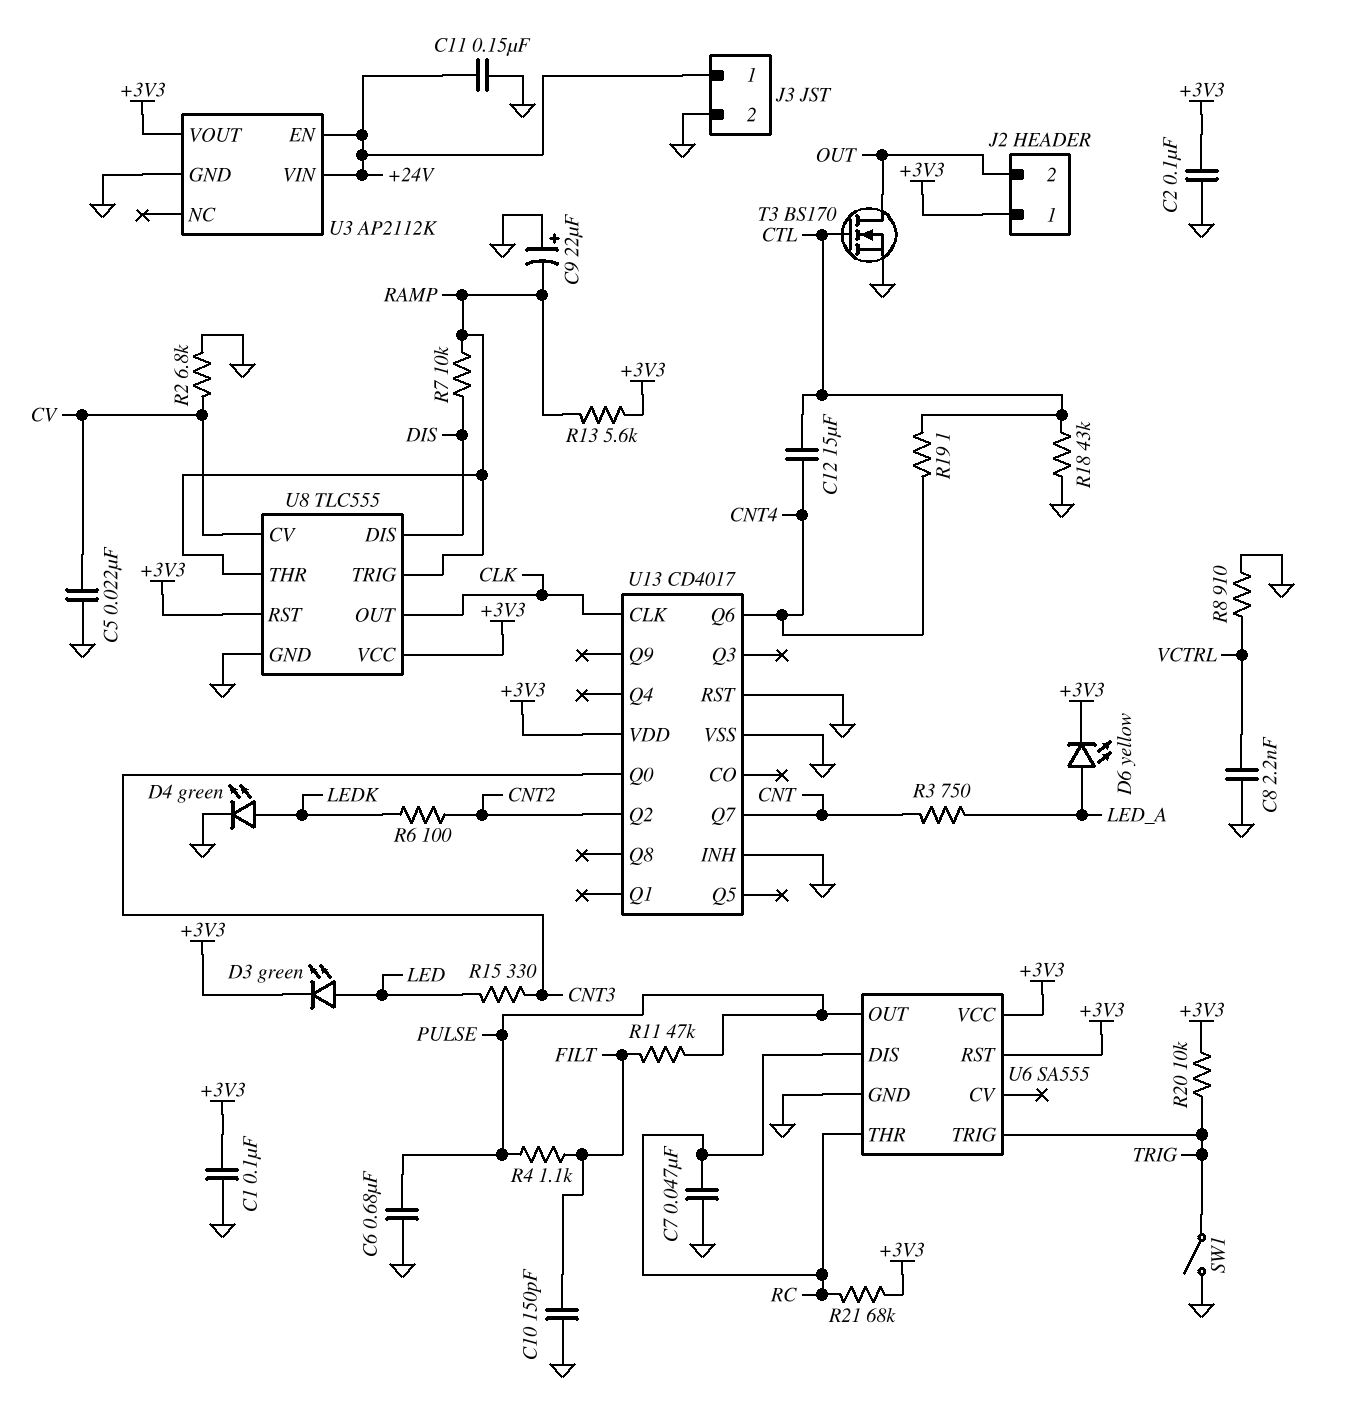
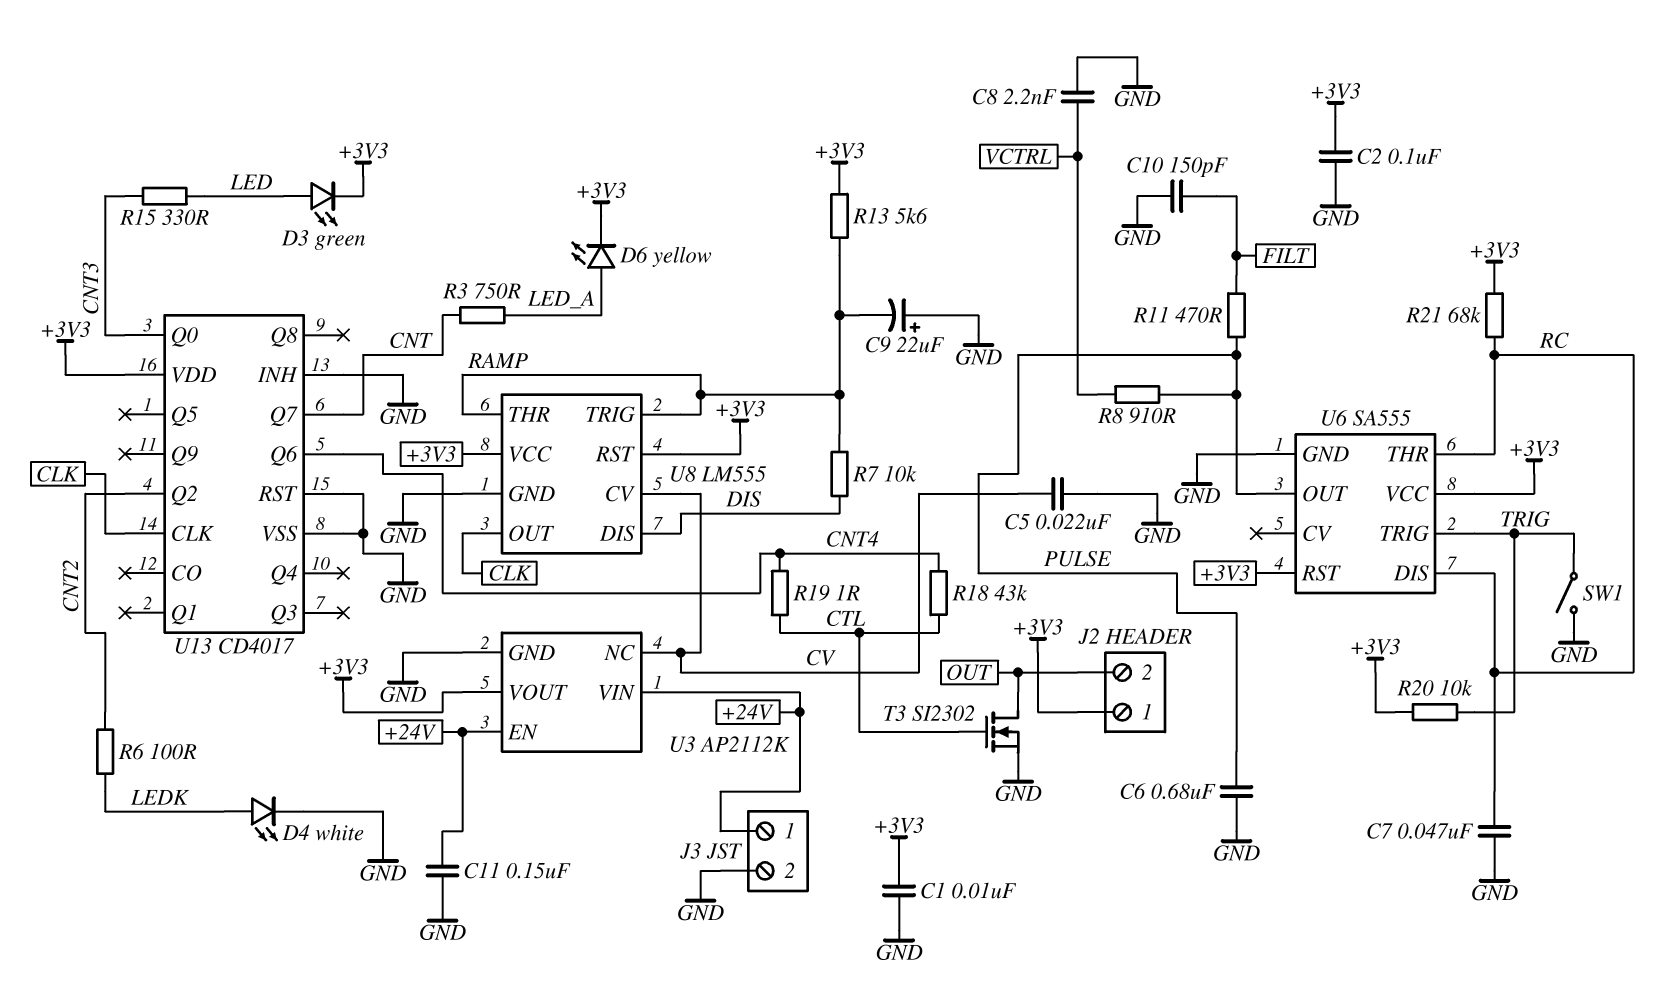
C1: 100nF (+3V3, GND) -> 10nF (+3V3, GND)
C12: 15uF (CNT4, CTL) -> none
D4: LED green (A LEDK, K GND) -> LED white (A LEDK, K GND)
R2: 6.8k (CV, GND) -> none
R4: 1.1k (FILT, PULSE) -> none
R8: 910 (GND, VCTRL) -> 910 (PULSE, VCTRL)
R11: 47k (FILT, PULSE) -> 470 (FILT, PULSE)
R18: 43k (CTL, GND) -> 43k (CNT4, CTL)
T3: NMOS BS170 (G CTL, D OUT, S GND) -> NMOS SI2302 (G CTL, D OUT, S GND)
U3 pin NC: none -> CV
U8: TLC555 -> LM555

